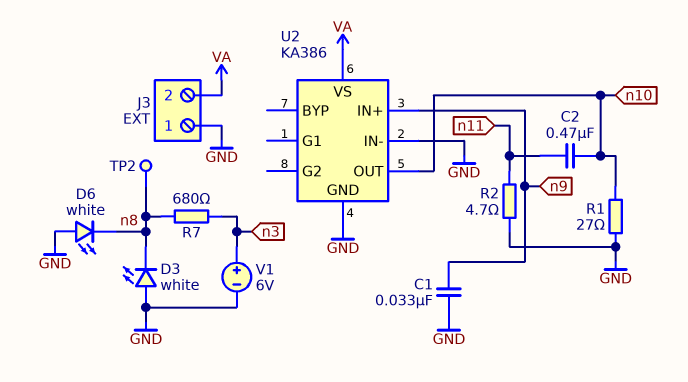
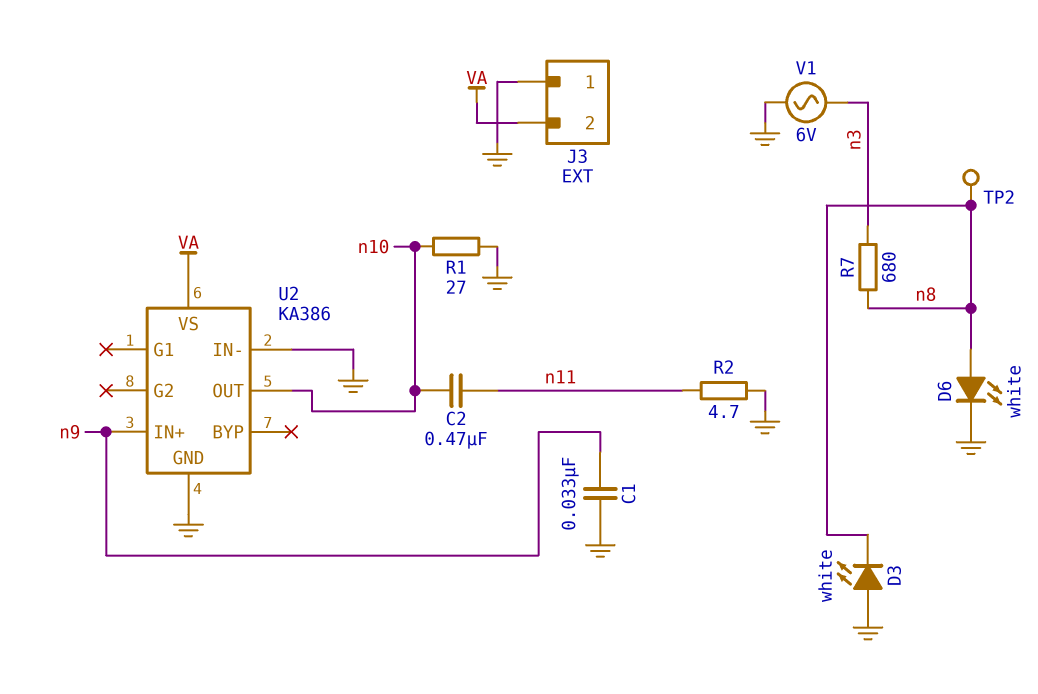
D6: LED white (A GND, K n8) -> LED white (A n8, K GND)
V1: 6V (plus n3, minus GND) -> AC 6V (GND, n3)

